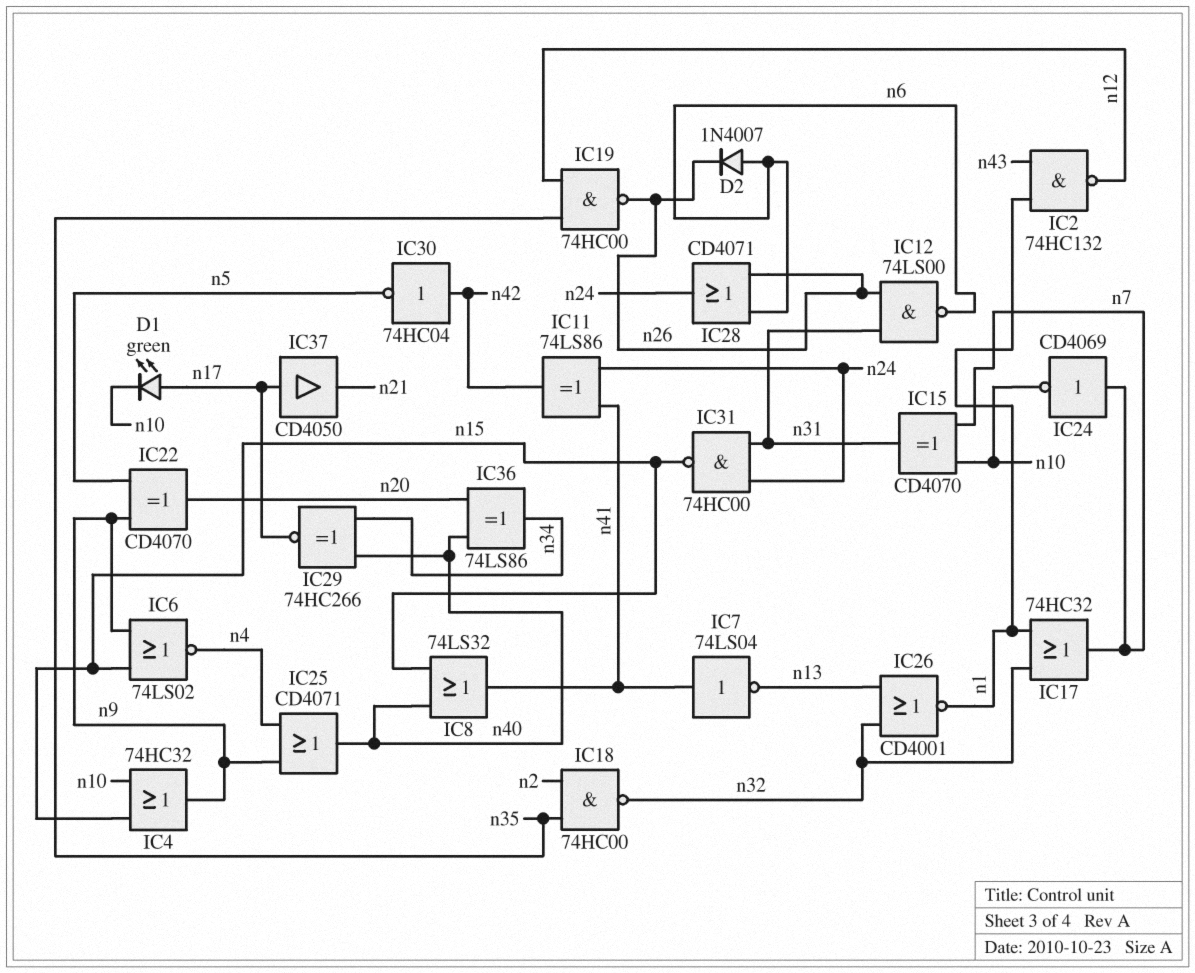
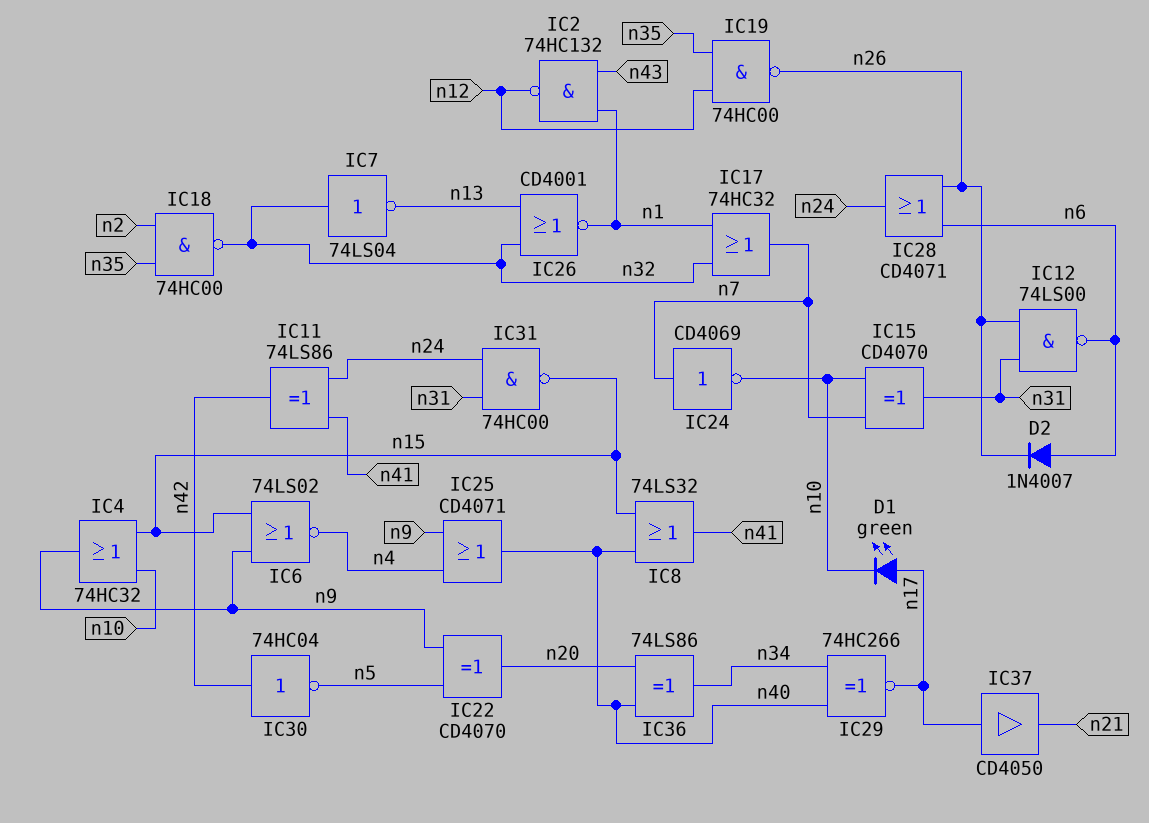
IC7: NOT 74LS04 (in n41, out n13) -> NOT 74LS04 (in n32, out n13)

